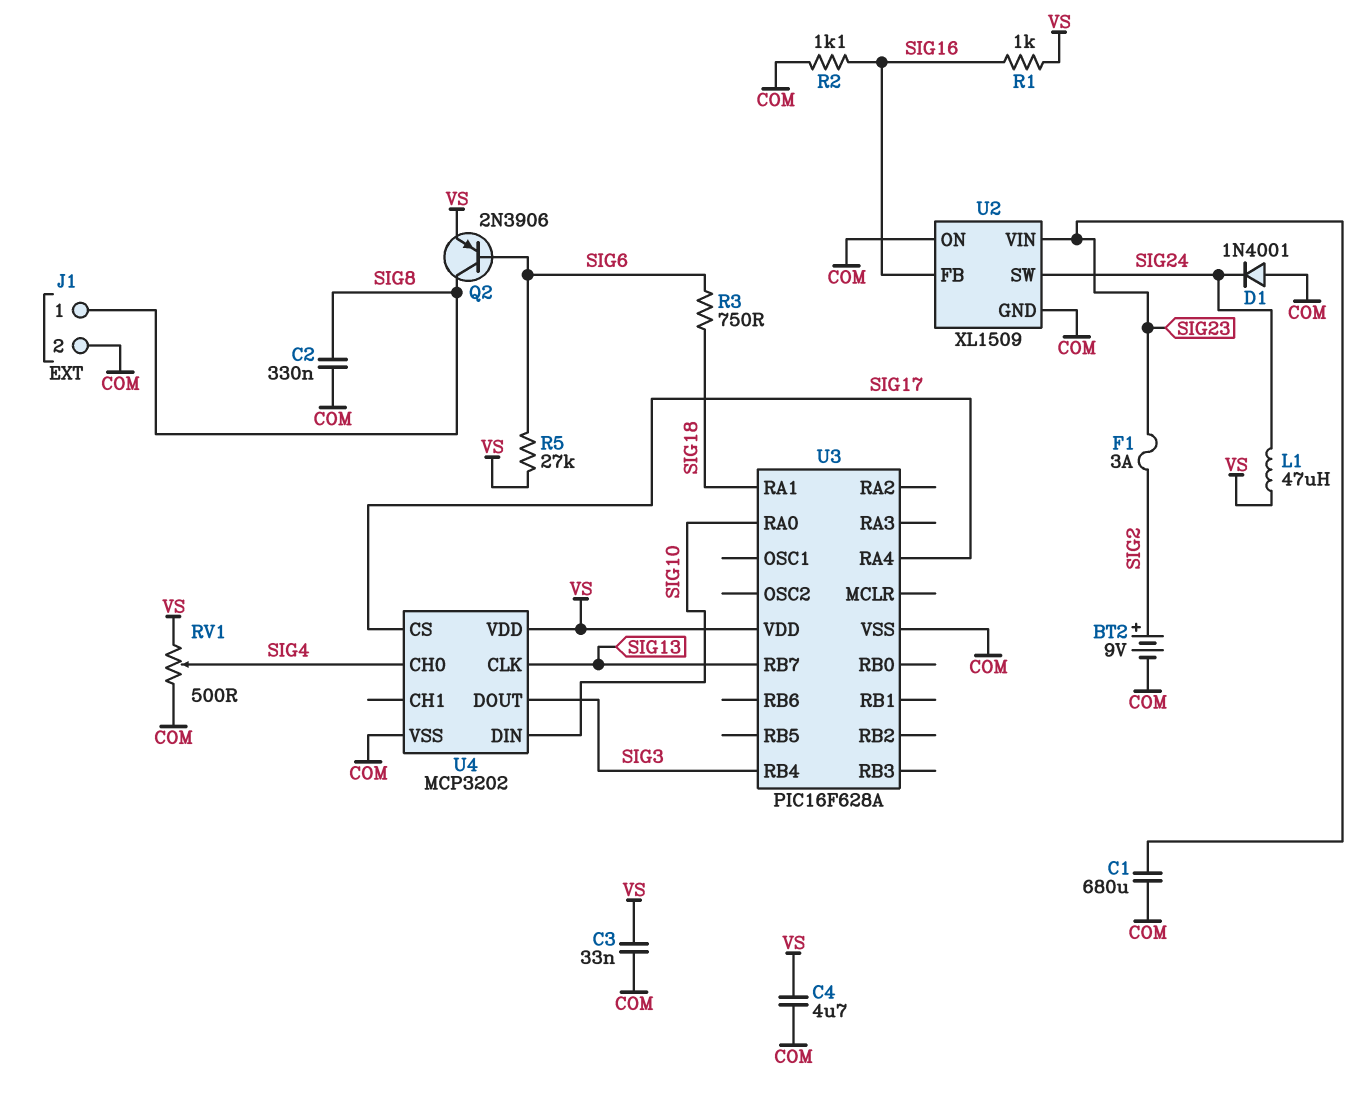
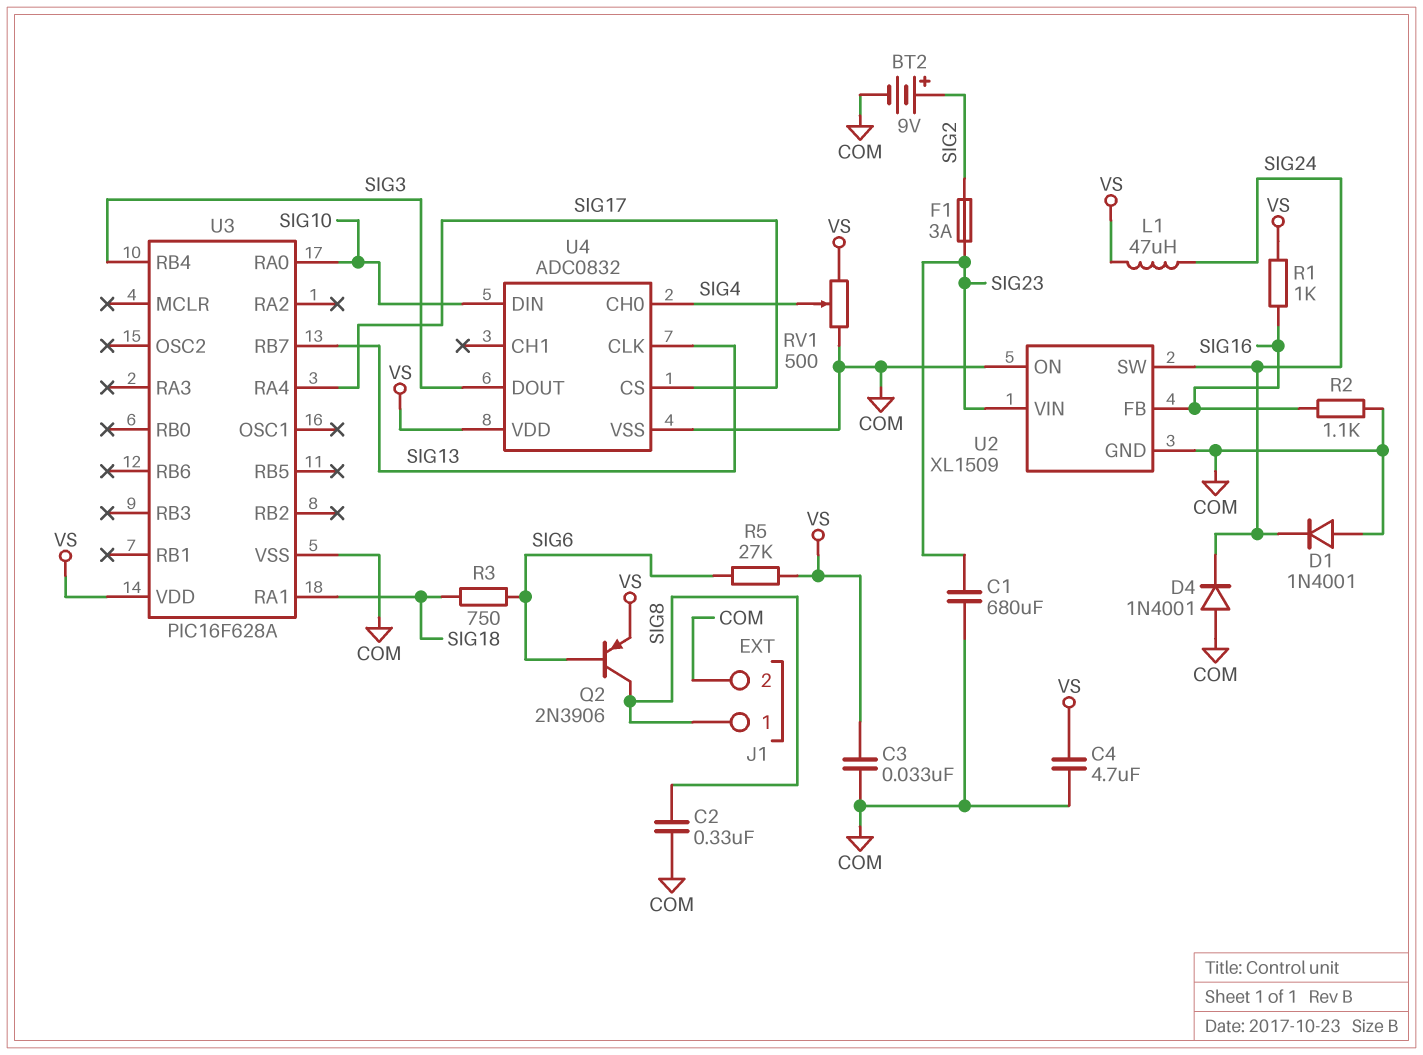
D4: none -> diode 1N4001 (A COM, K SIG24)
U4: MCP3202 -> ADC0832

